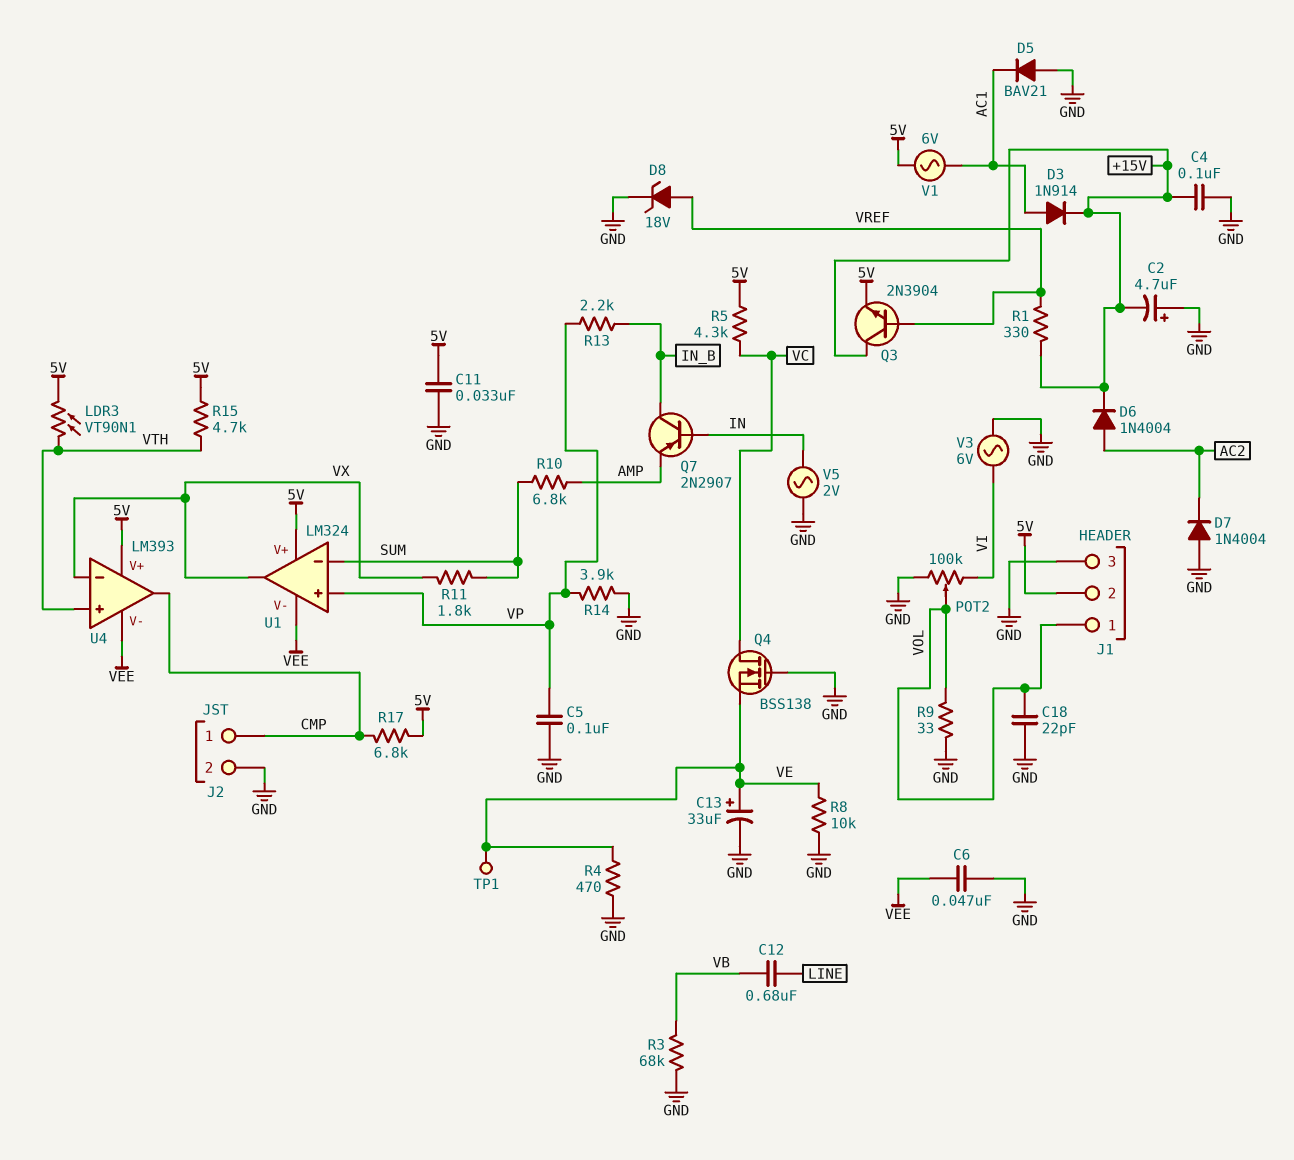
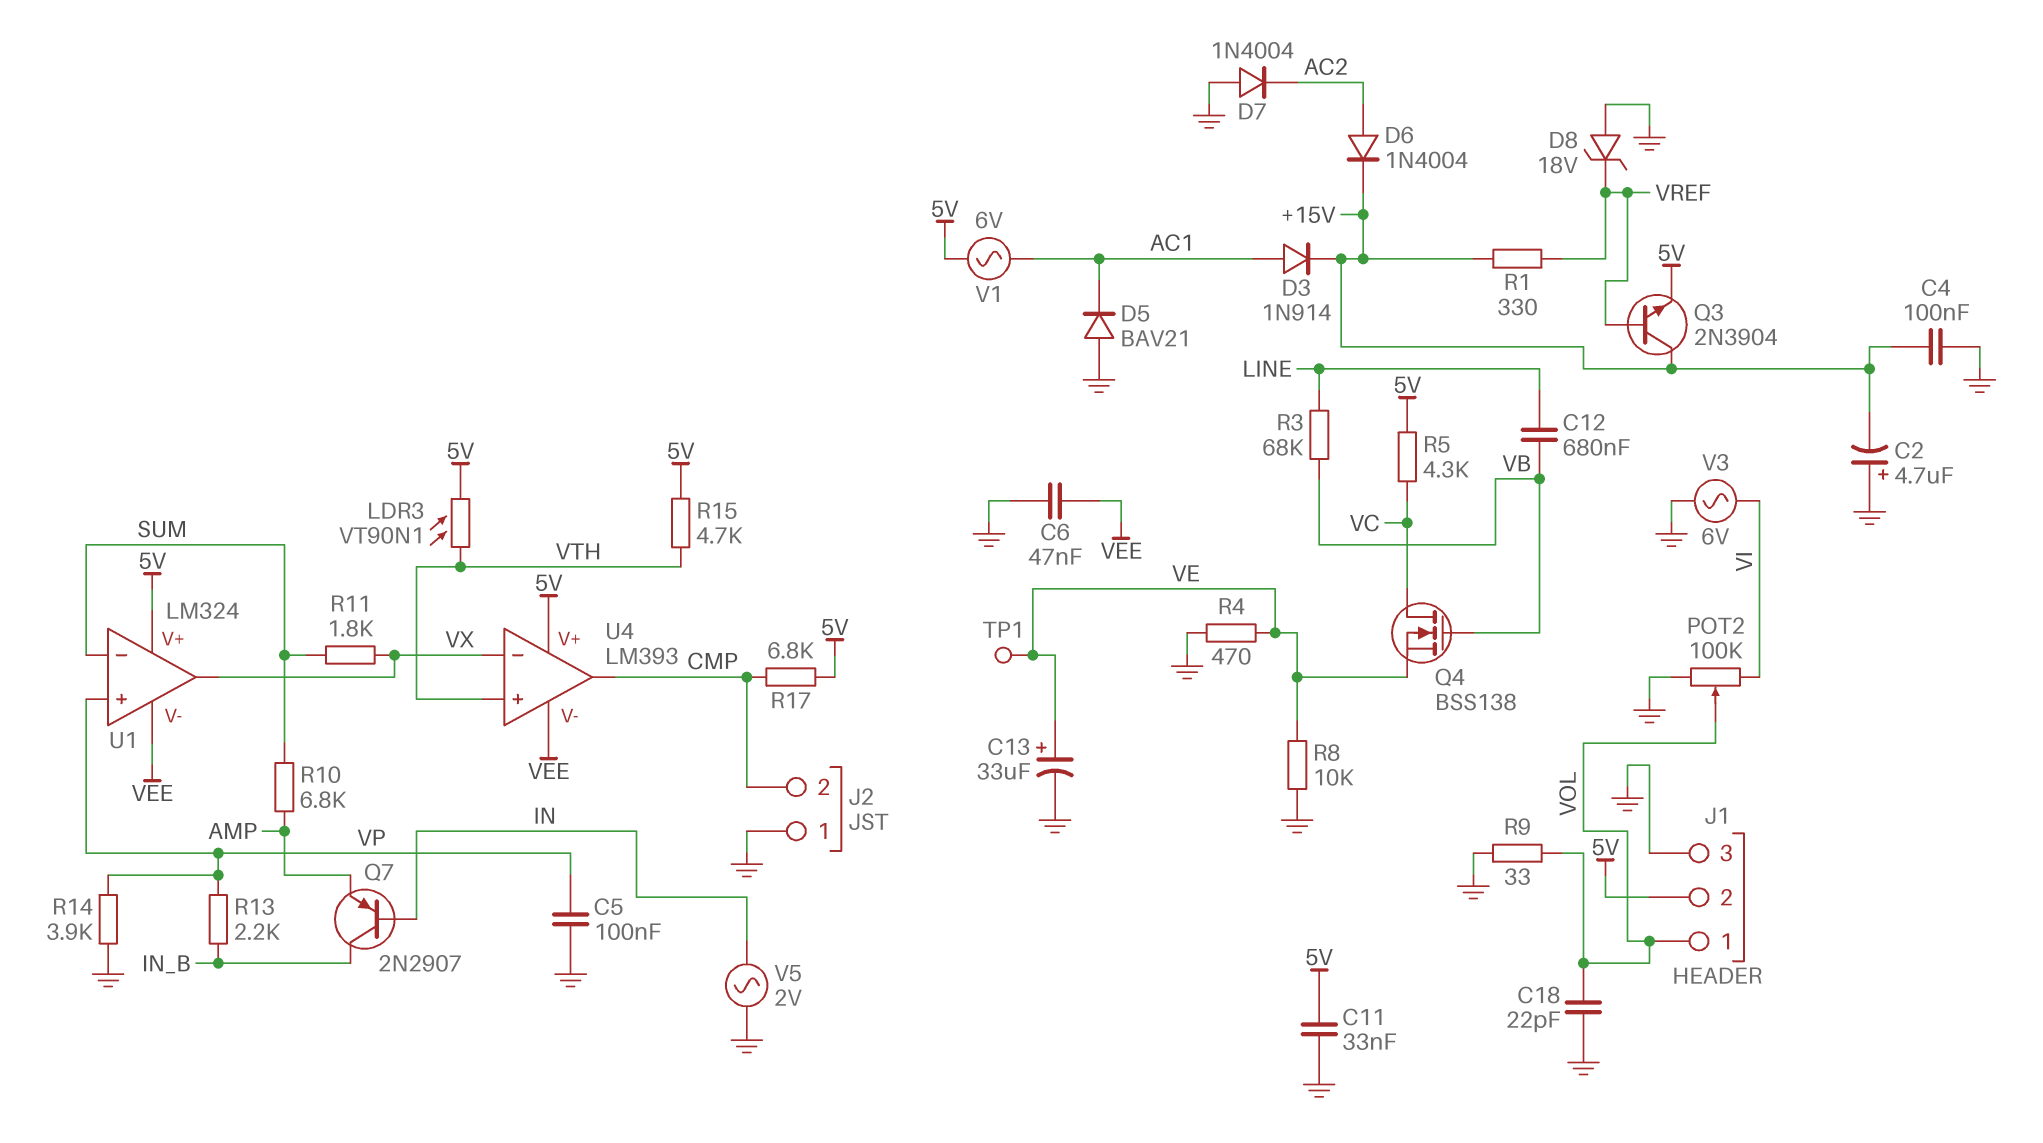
D8: zener 18V (A VREF, K GND) -> zener 18V (A GND, K VREF)
J2 pin 1: CMP -> GND
J2 pin 2: GND -> CMP
Q4: NMOS BSS138 (G GND, D VC, S VE) -> NMOS BSS138 (G VB, D VC, S VE)
R3: 68k (GND, VB) -> 68k (LINE, VB)

